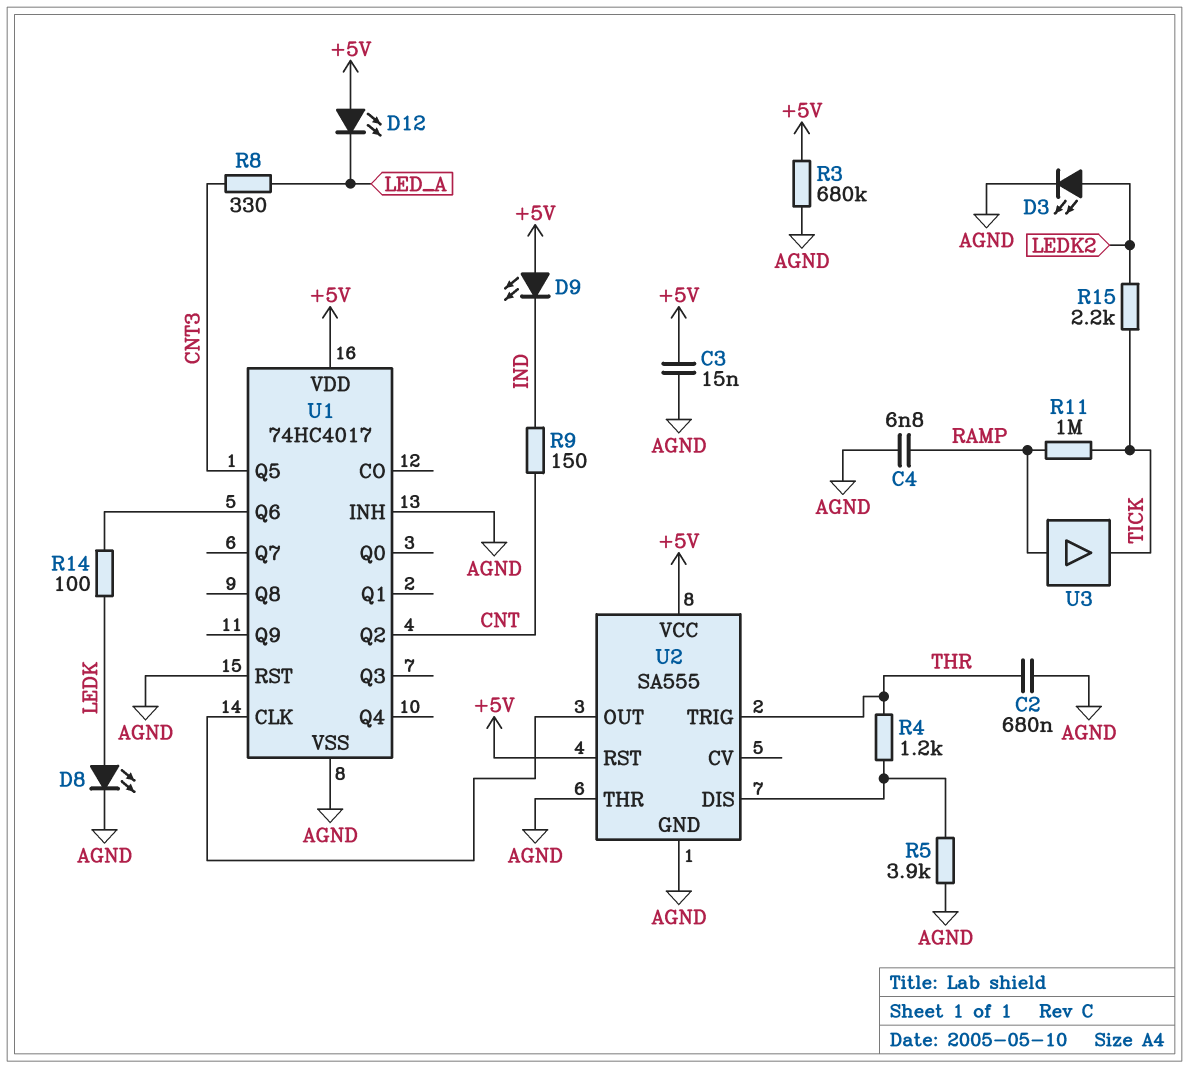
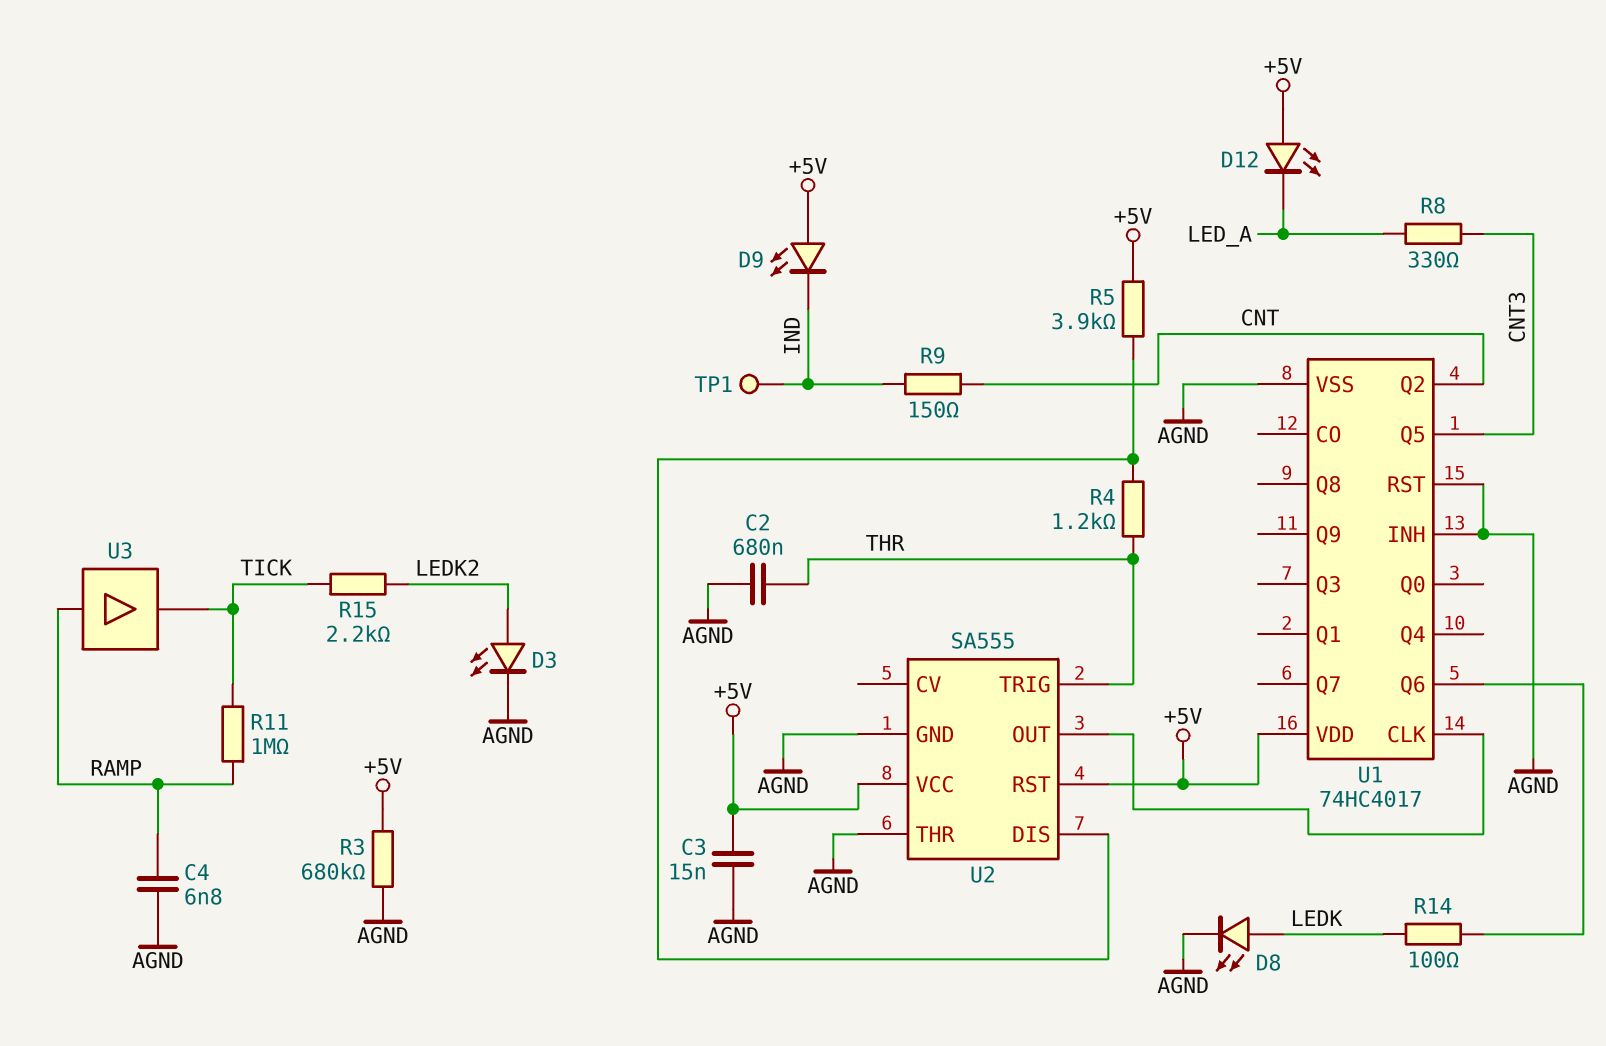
R5: 3.9k (AGND, U2/DIS) -> 3.9k (+5V, U2/DIS)
TP1: none -> test point (IND)

